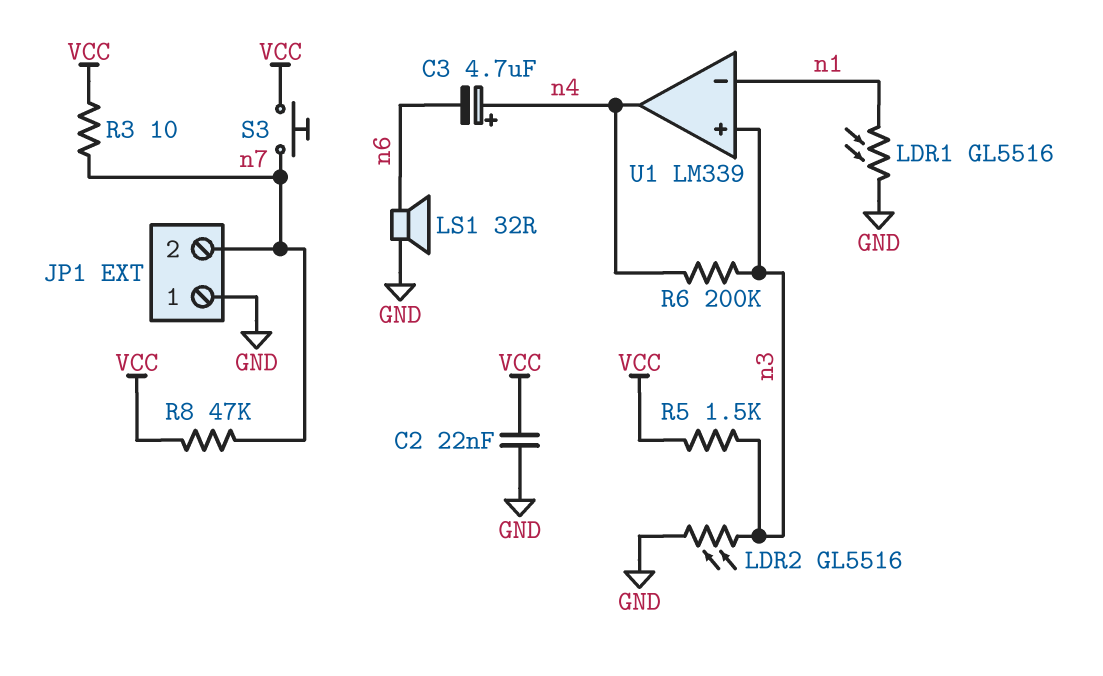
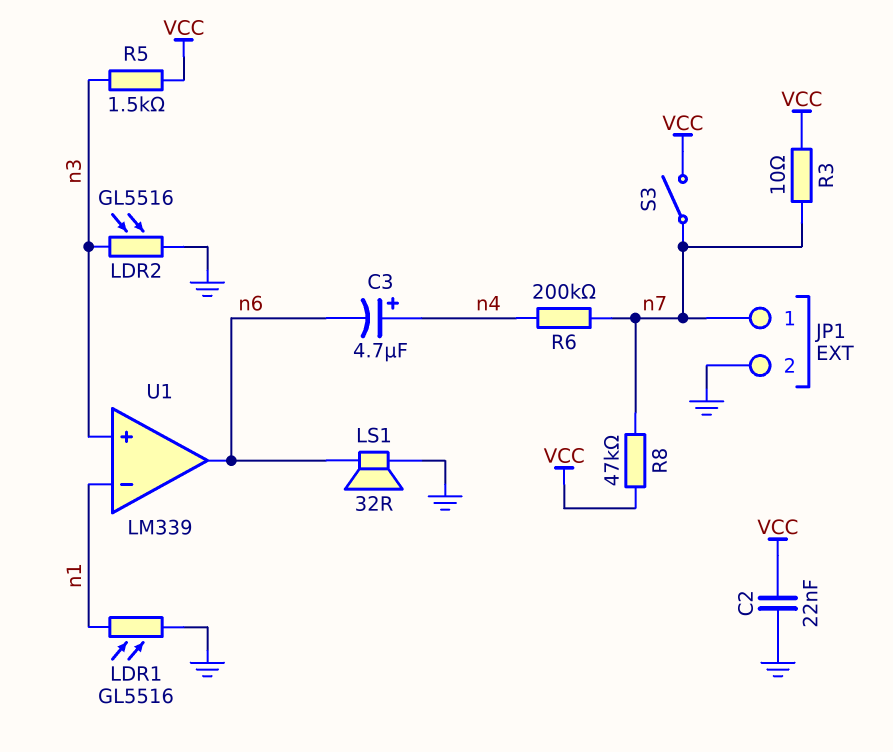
JP1 pin 1: GND -> n7
JP1 pin 2: n7 -> GND
R6: 200k (n3, n4) -> 200k (n4, n7)
S3: button (VCC, n7) -> switch (VCC, n7)
U1 pin out: n4 -> n6

